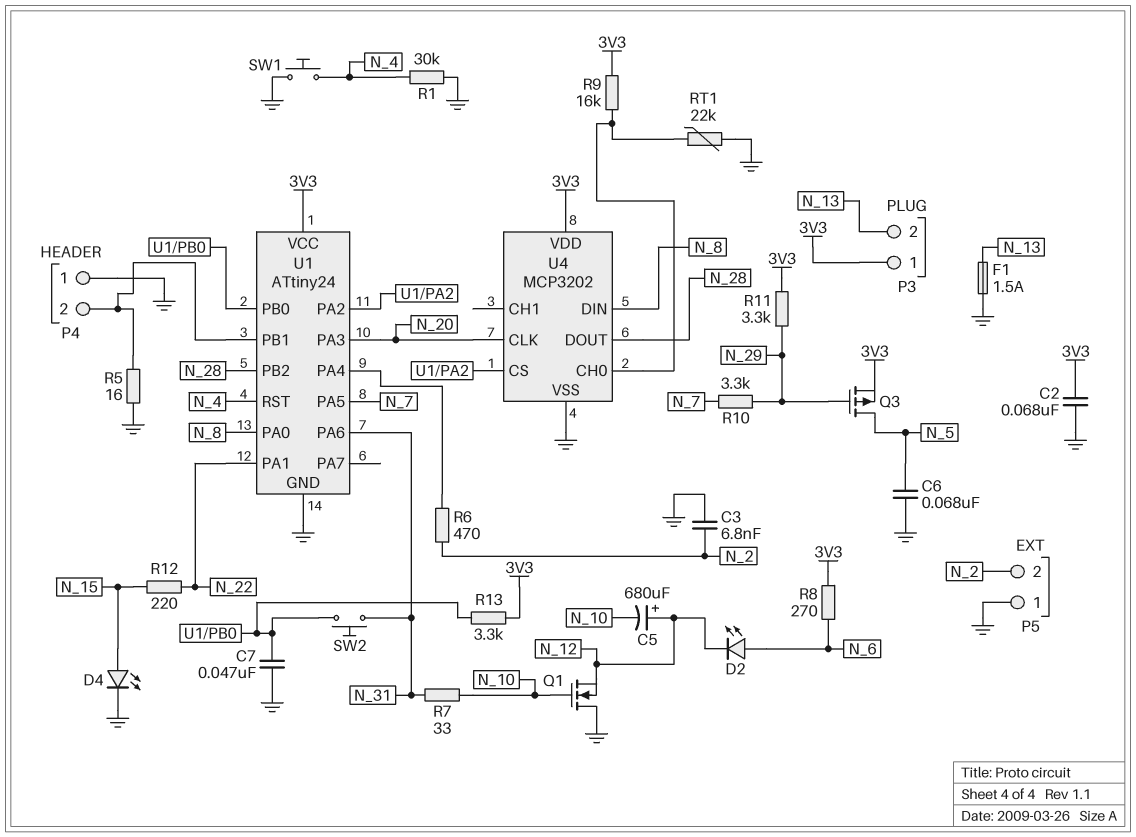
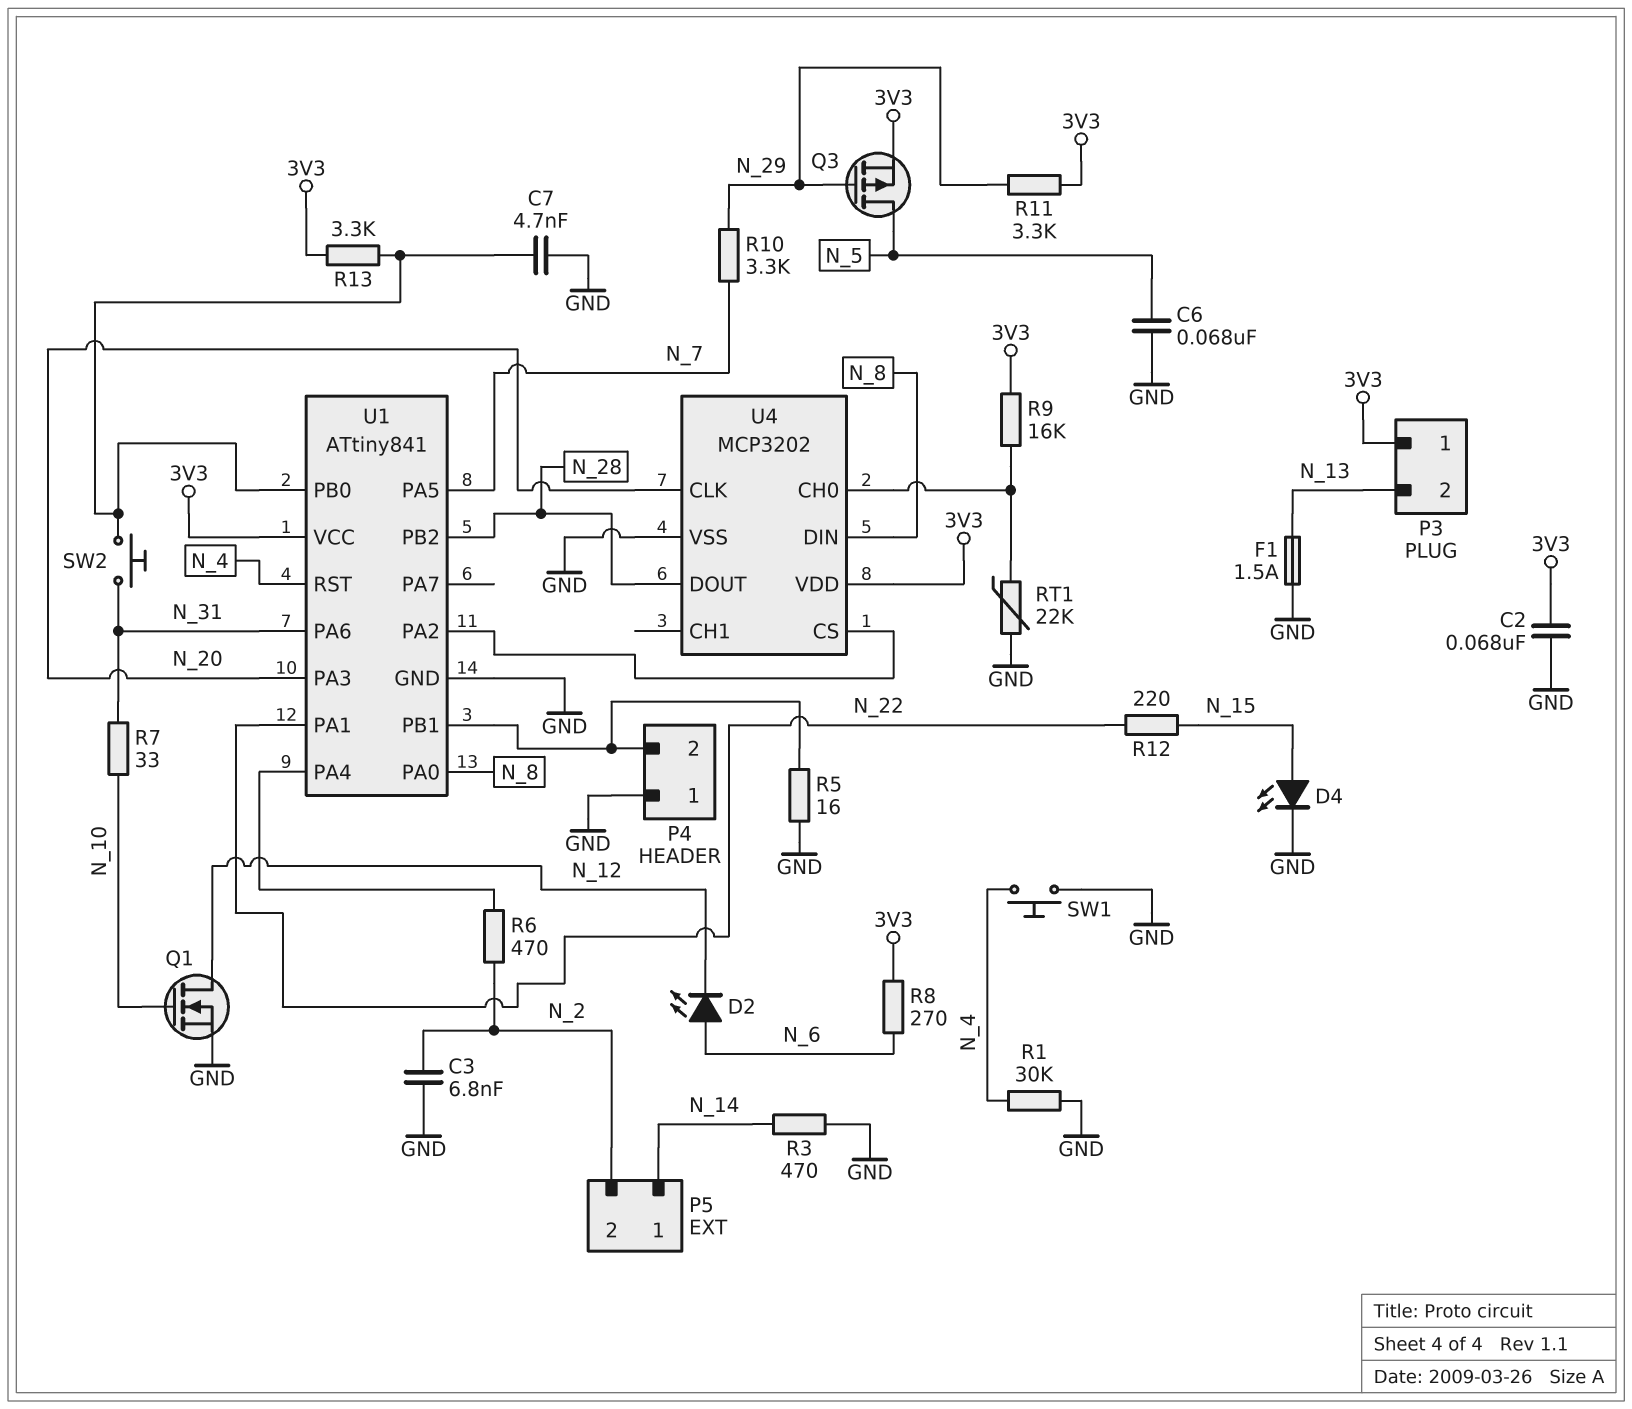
C5: 680uF (plus N_12, minus N_10) -> none
C7: 47nF (GND, U1/PB0) -> 4.7nF (GND, U1/PB0)
P5 pin 1: GND -> N_14
Q1: NMOS (G N_10, D GND, S N_12) -> NMOS (G N_10, D N_12, S GND)
R3: none -> 470 (GND, N_14)
U1: ATtiny24 -> ATtiny841

